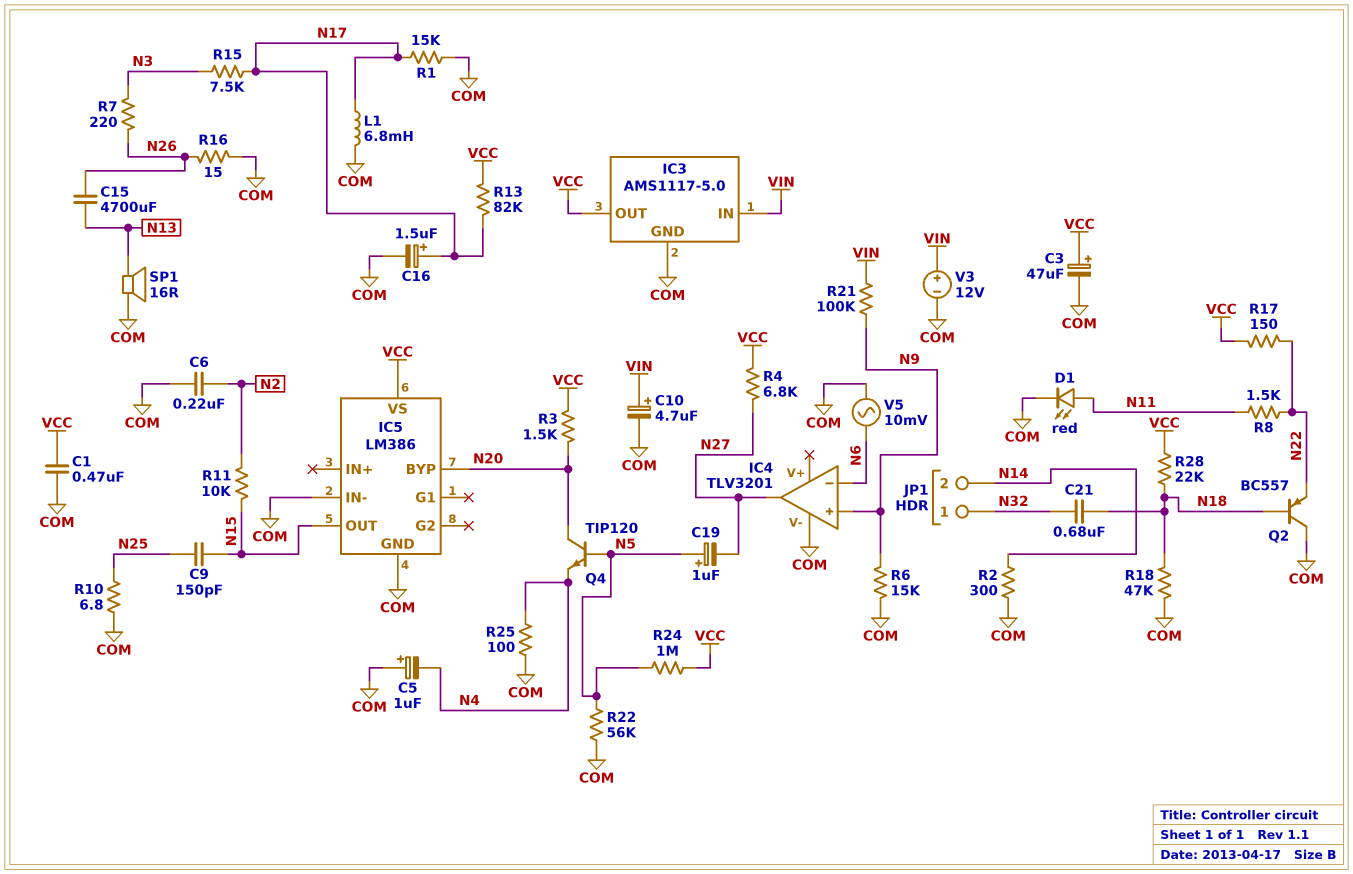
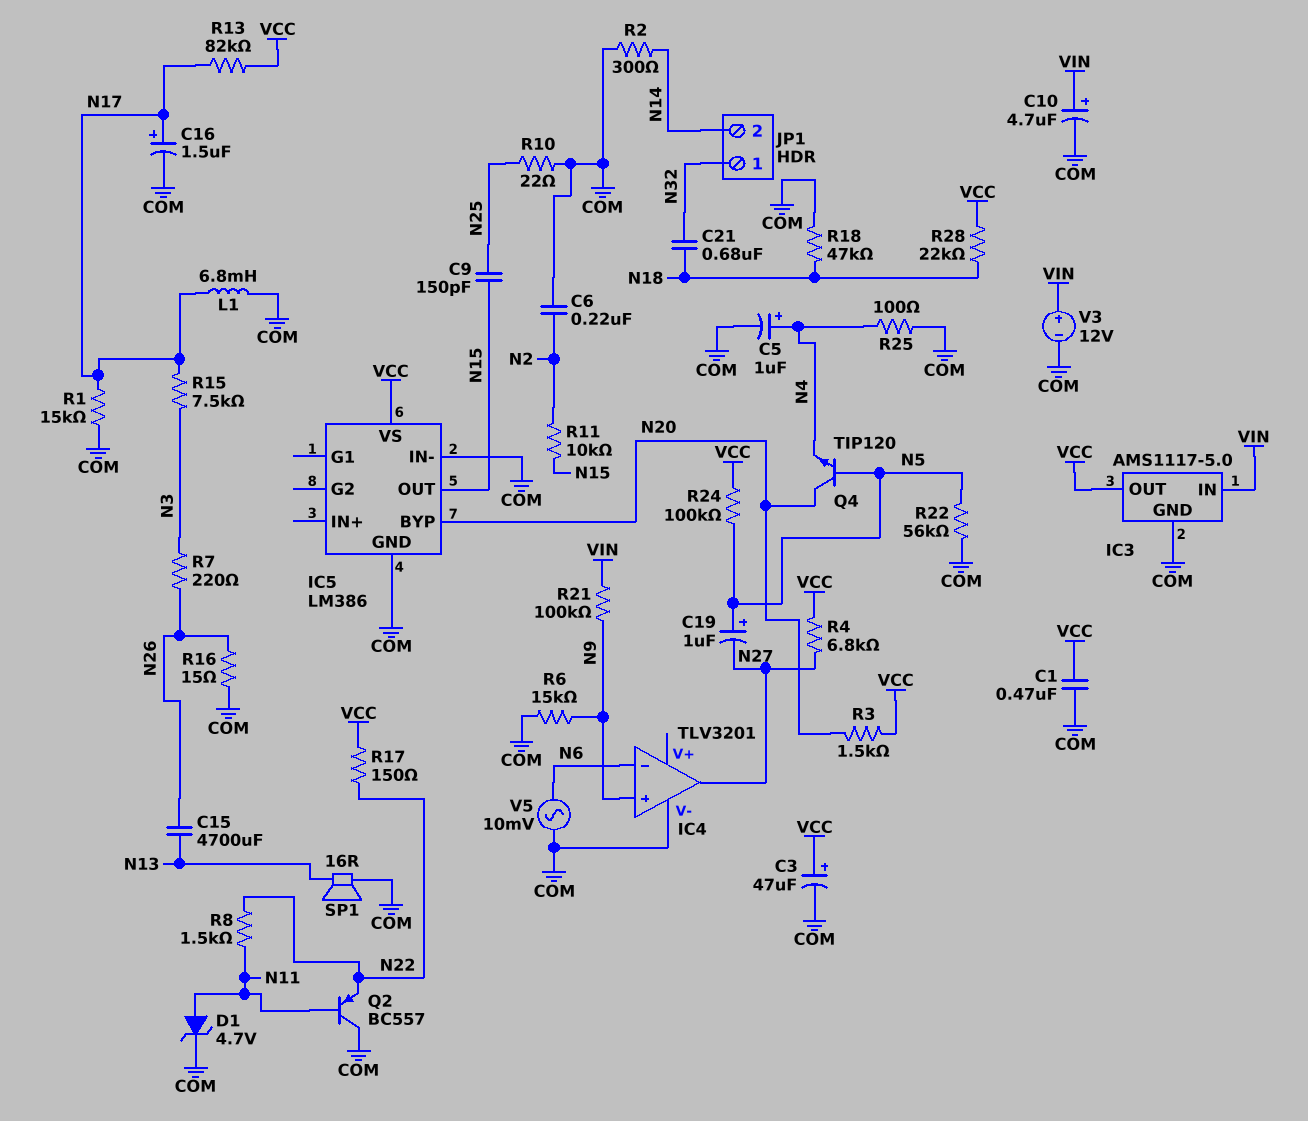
C5: 1uF (plus COM, minus N4) -> 1uF (plus N4, minus COM)
D1: LED red (A N11, K COM) -> zener 4.7V (A N11, K COM)
Q2: PNP BC557 (B N18, C COM, E N22) -> PNP BC557 (B N11, C COM, E N22)
R10: 6.8 (COM, N25) -> 22 (COM, N25)
R24: 1M (N5, VCC) -> 100k (N5, VCC)

